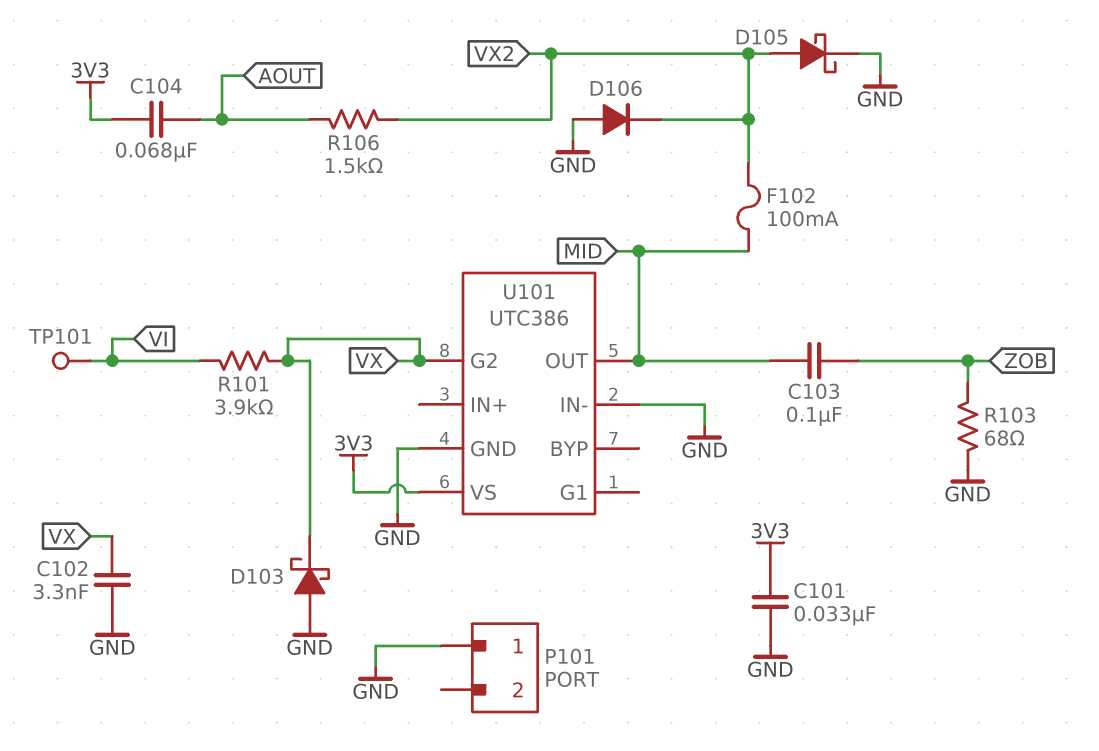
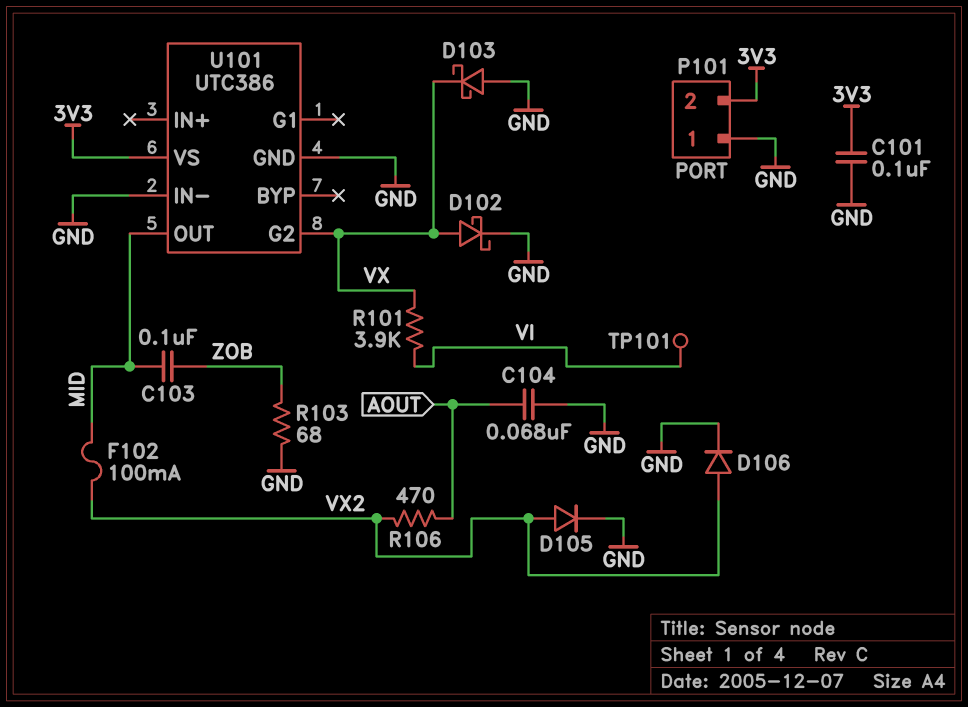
C101: 33nF (3V3, GND) -> 100nF (3V3, GND)
C102: 3.3nF (GND, VX) -> none
C104: 68nF (3V3, AOUT) -> 68nF (AOUT, GND)
D102: none -> schottky (A VX, K GND)
D105: schottky (A VX2, K GND) -> diode (A VX2, K GND)
D106: diode (A GND, K VX2) -> diode (A VX2, K GND)
P101 pin 2: none -> 3V3
R106: 1.5k (AOUT, VX2) -> 470 (AOUT, VX2)

